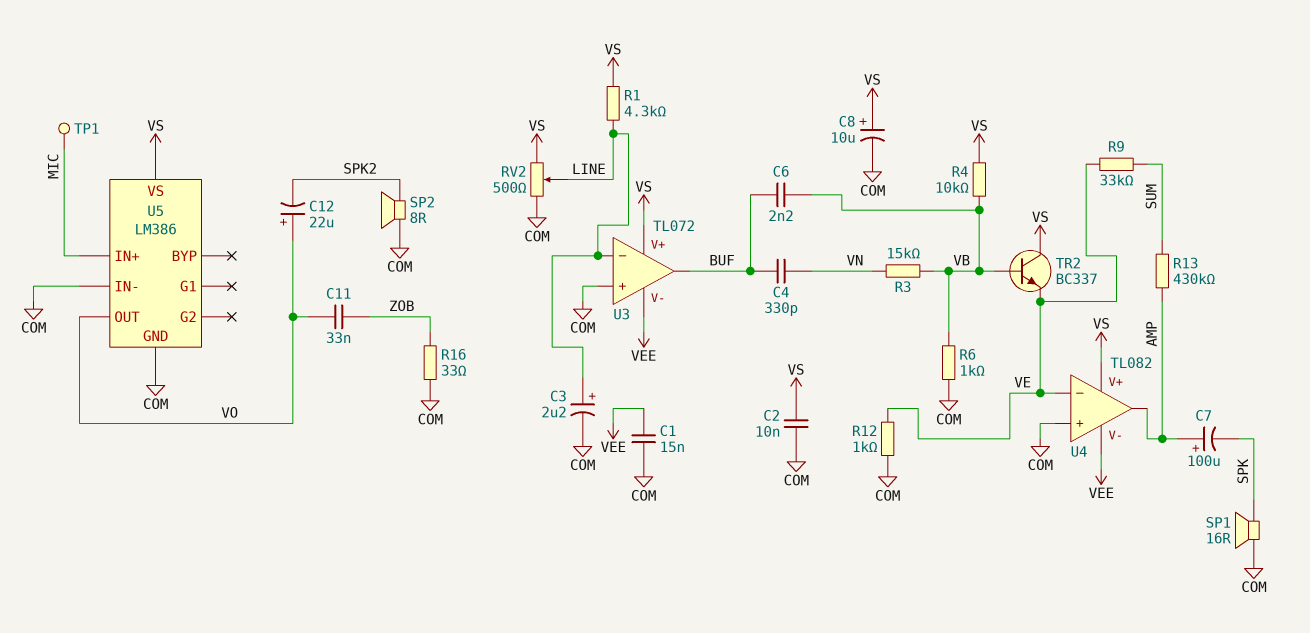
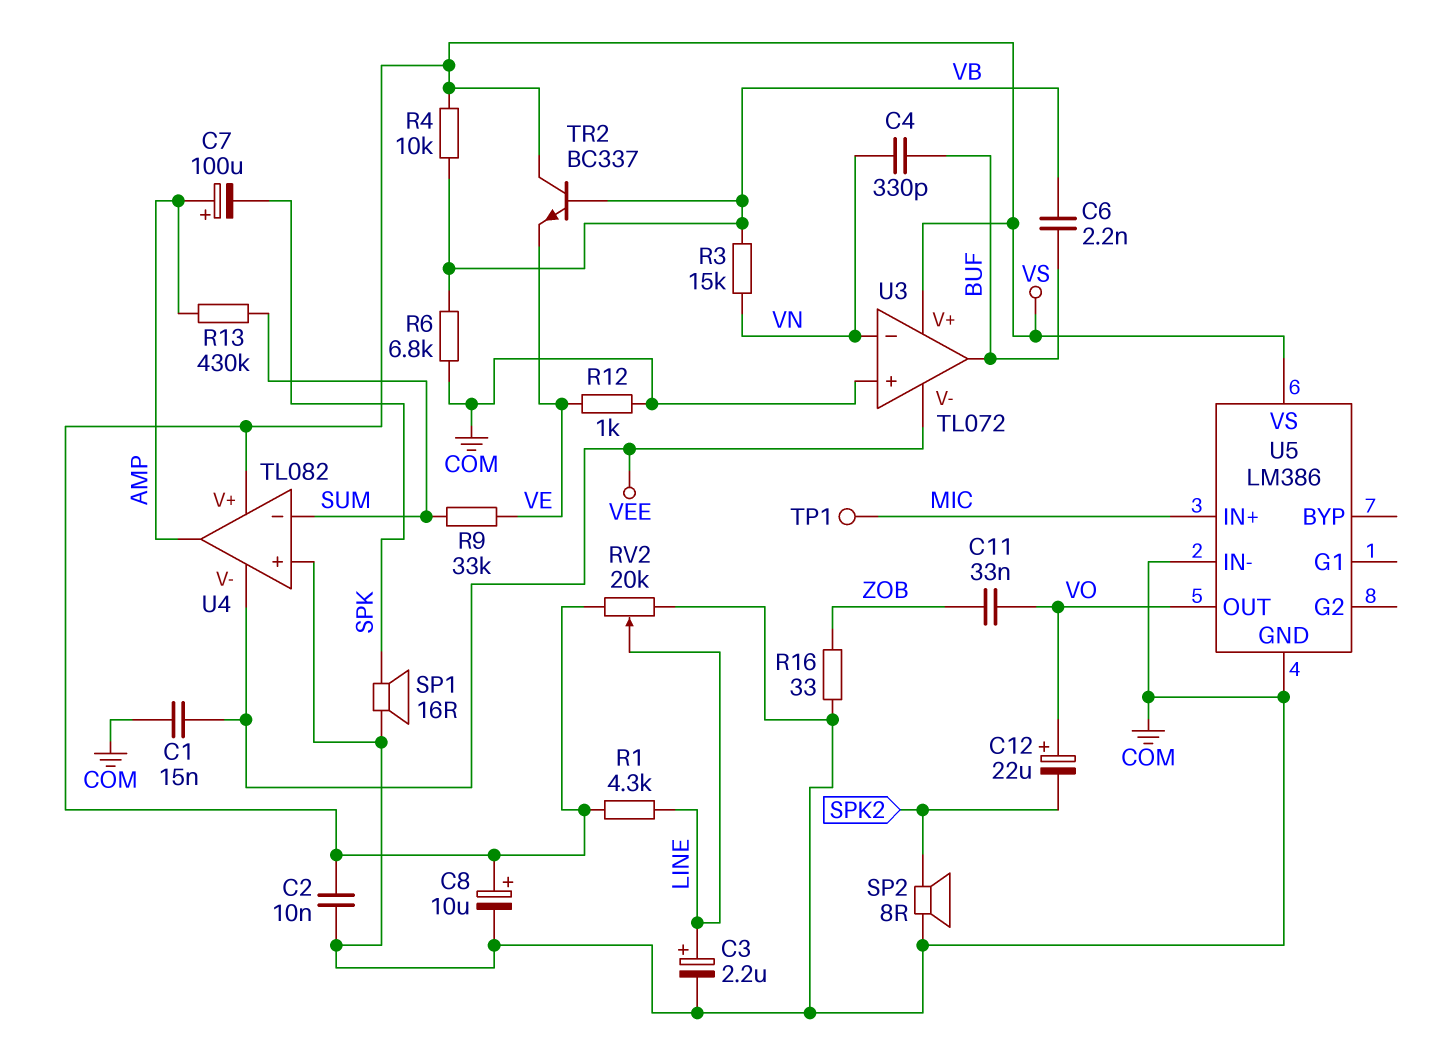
R6: 1k (COM, VB) -> 6.8k (COM, VB)
RV2: 500 (COM, VS, wiper LINE) -> 20k (COM, VS, wiper LINE)
U3 pin in-: LINE -> VN
U4 pin in-: VE -> SUM

